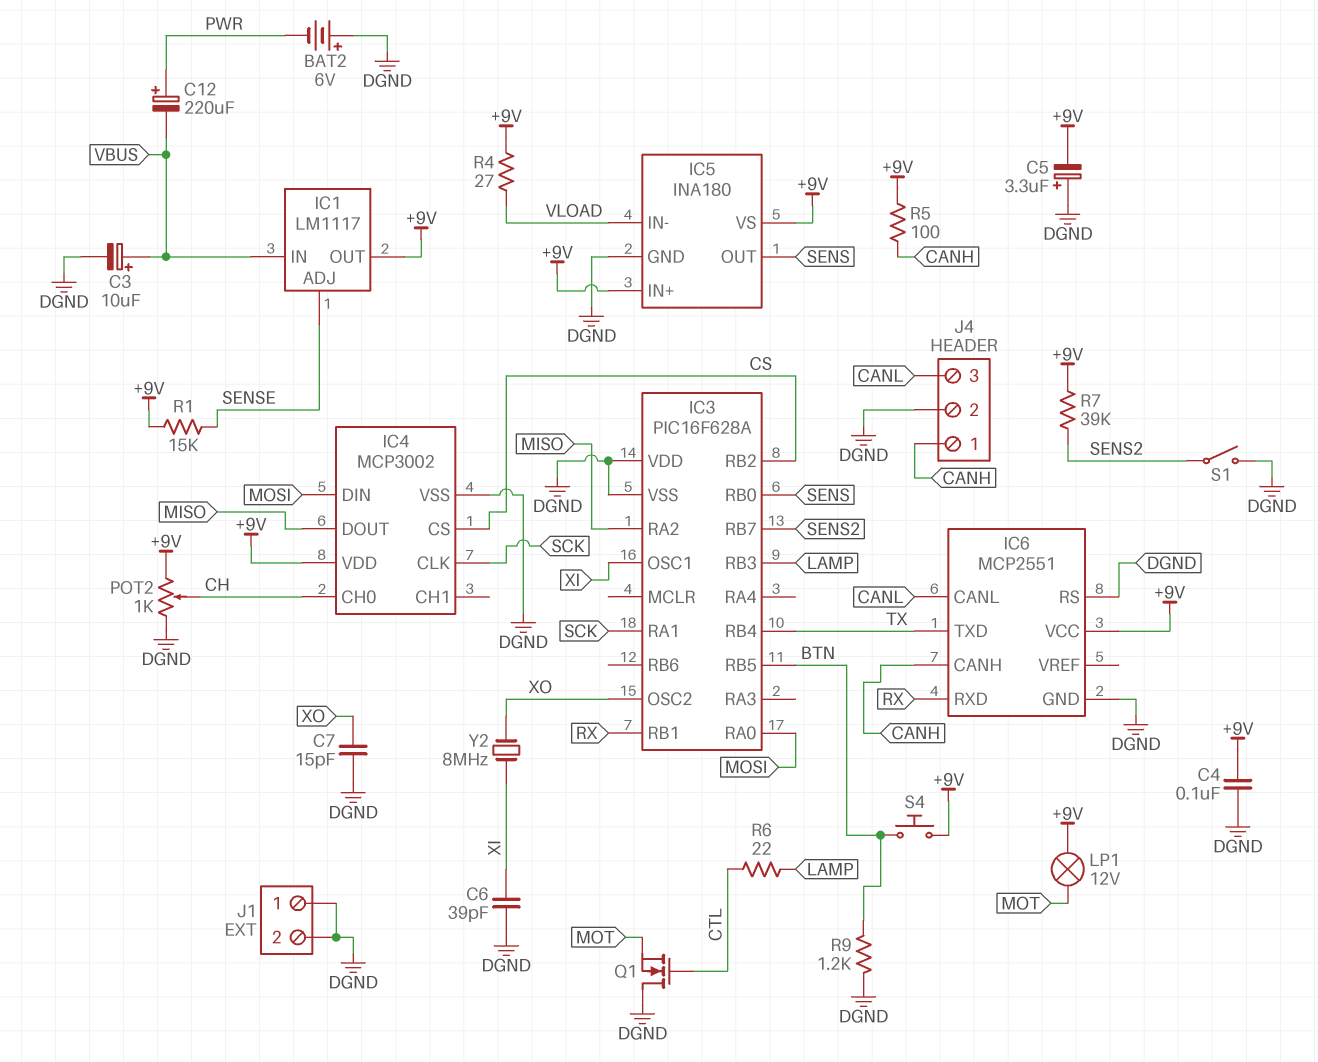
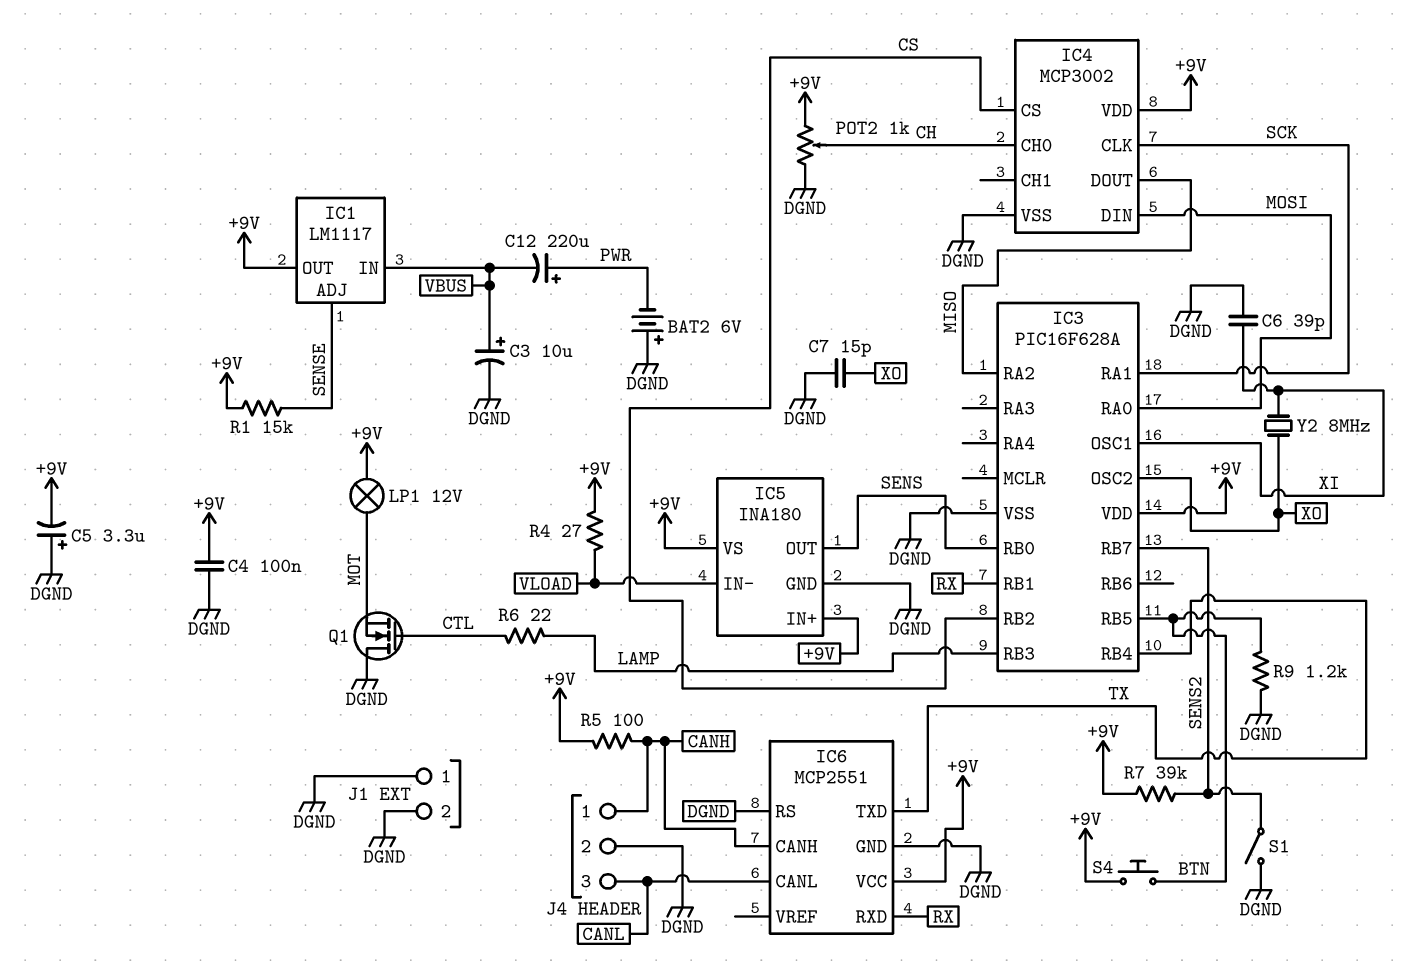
IC3 pin VDD: DGND -> +9V

